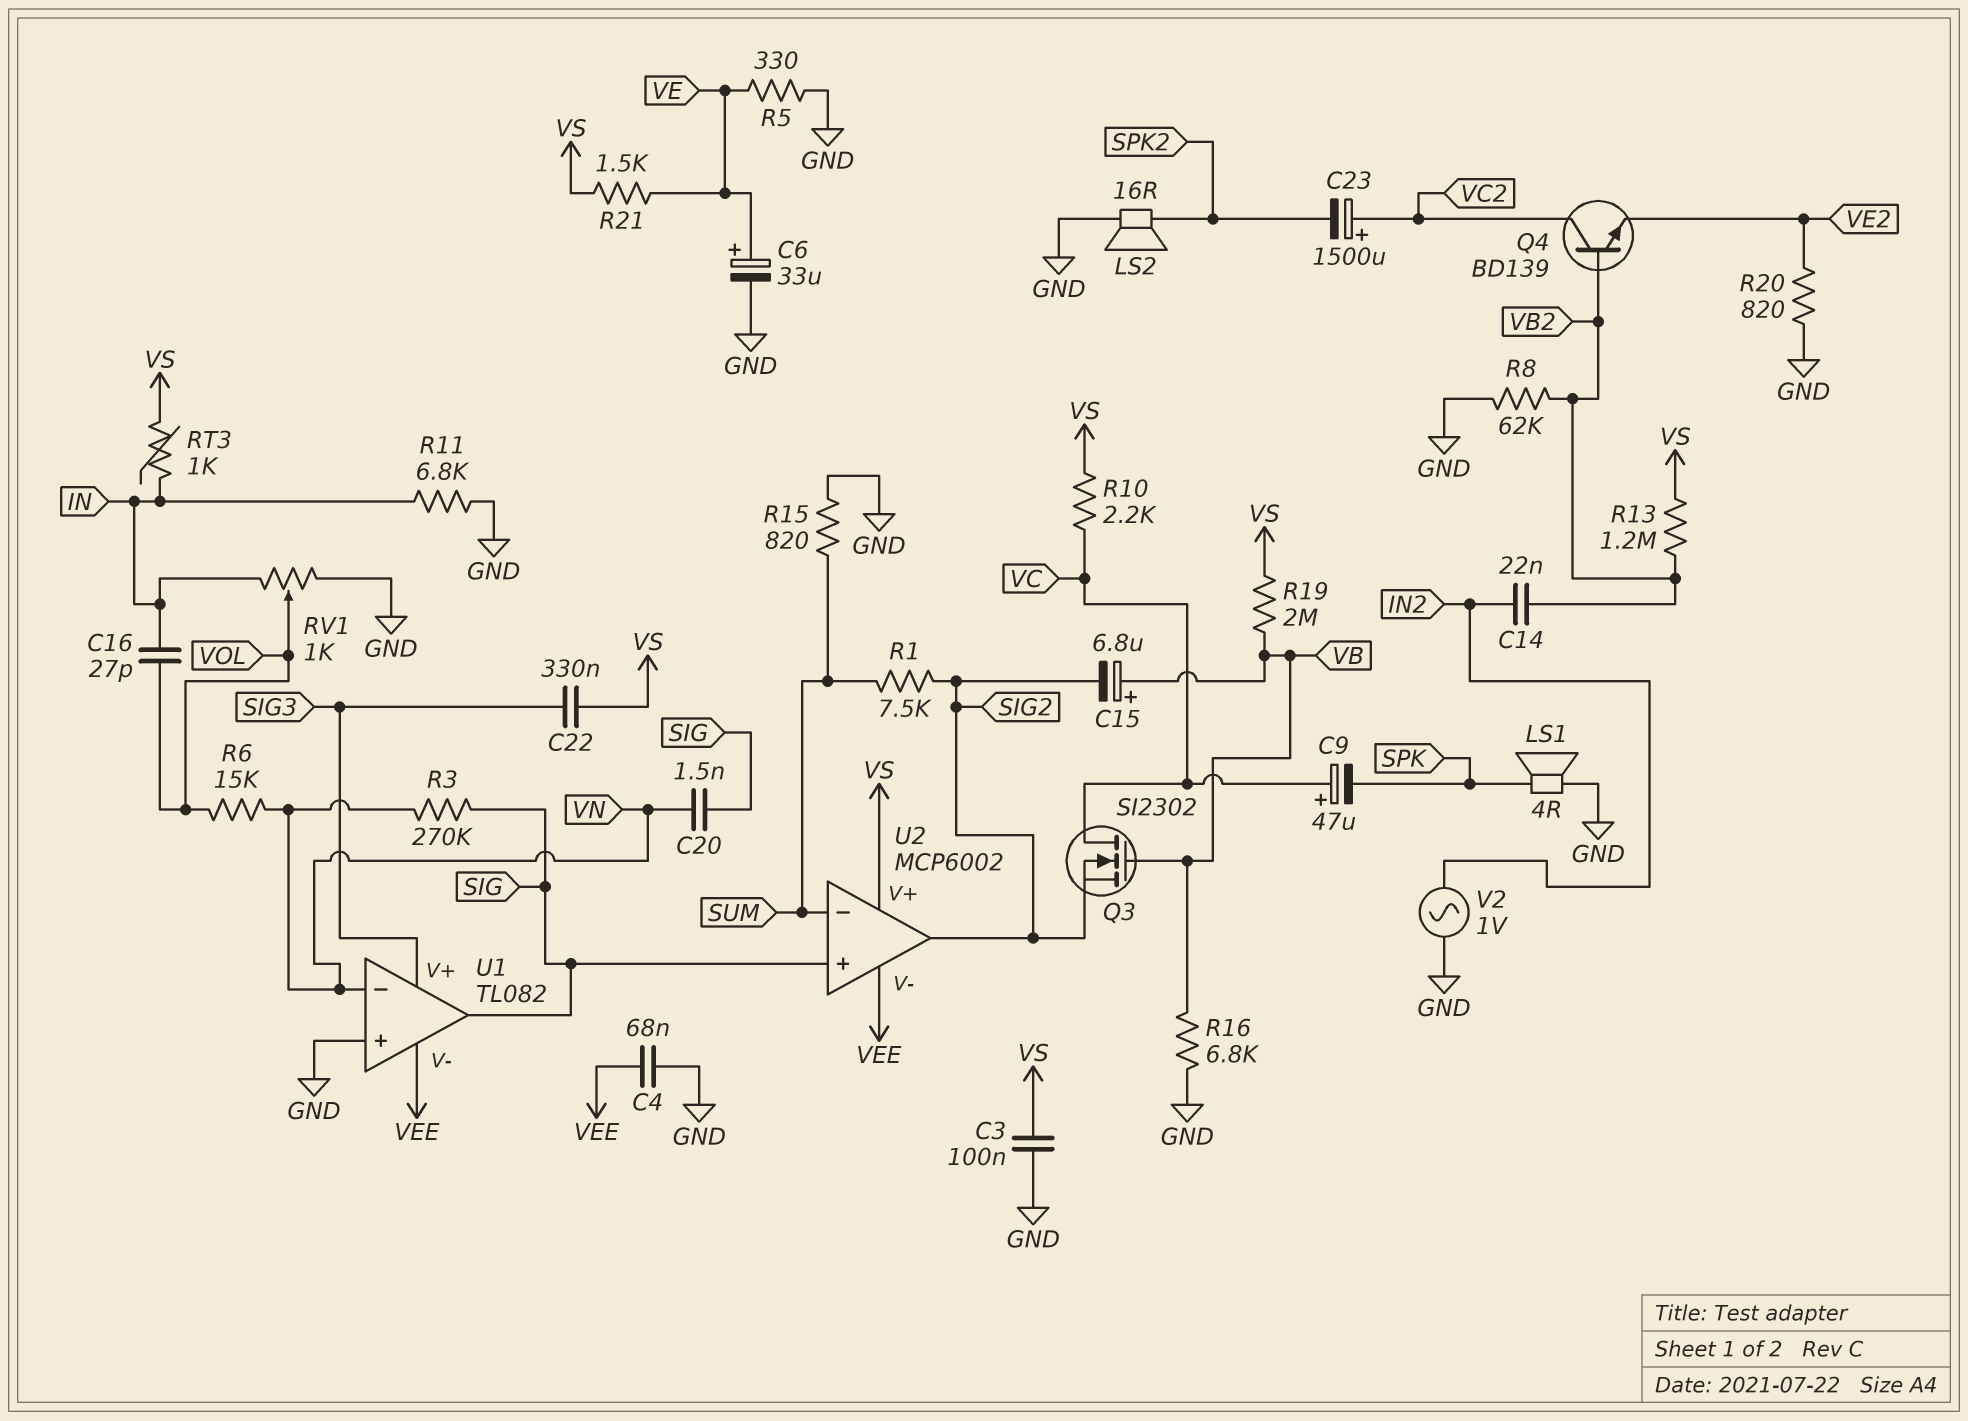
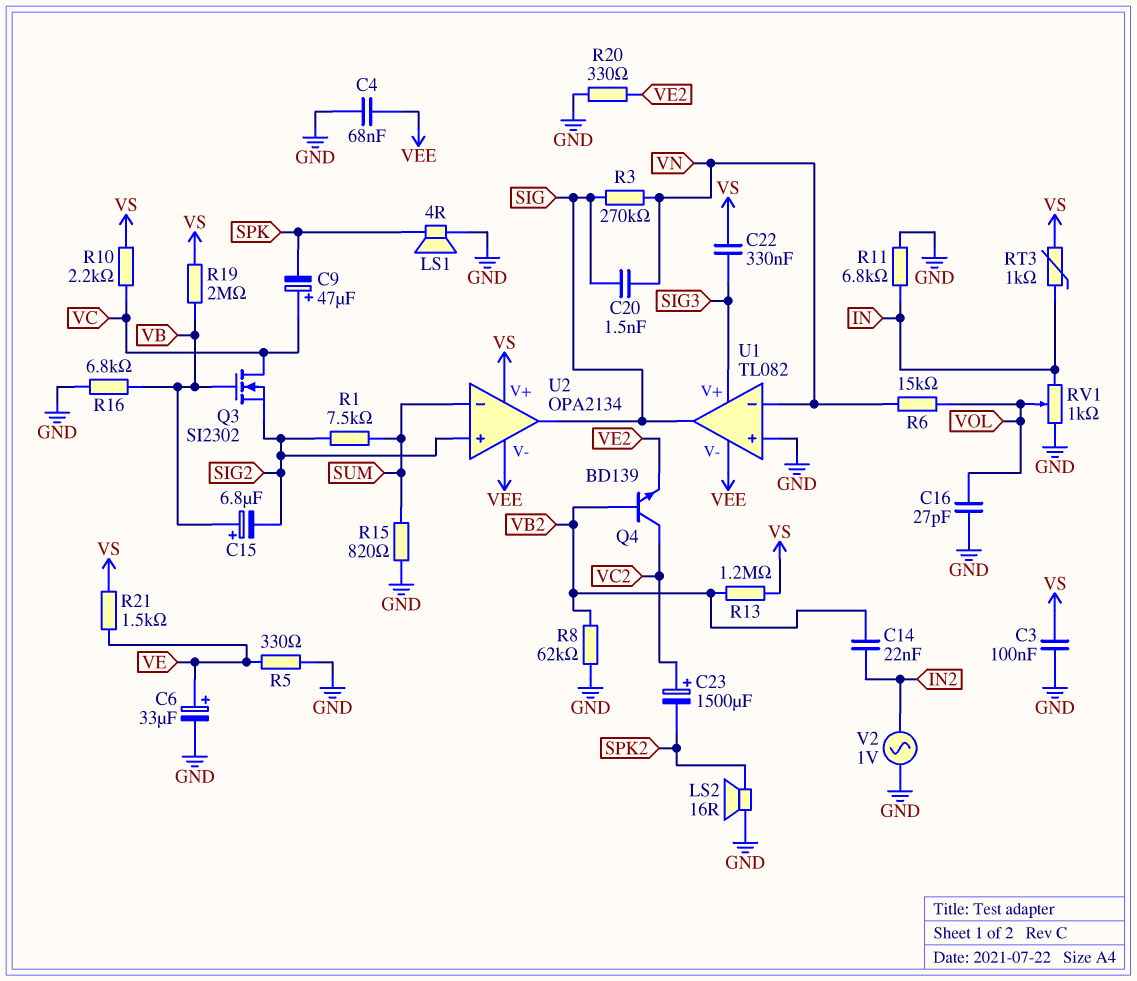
C16: 27pF (IN, VOL) -> 27pF (GND, VOL)
R20: 820 (GND, VE2) -> 330 (GND, VE2)
U2: MCP6002 -> OPA2134
U2 pin in+: SIG -> SIG2
U2 pin out: SIG2 -> SIG

